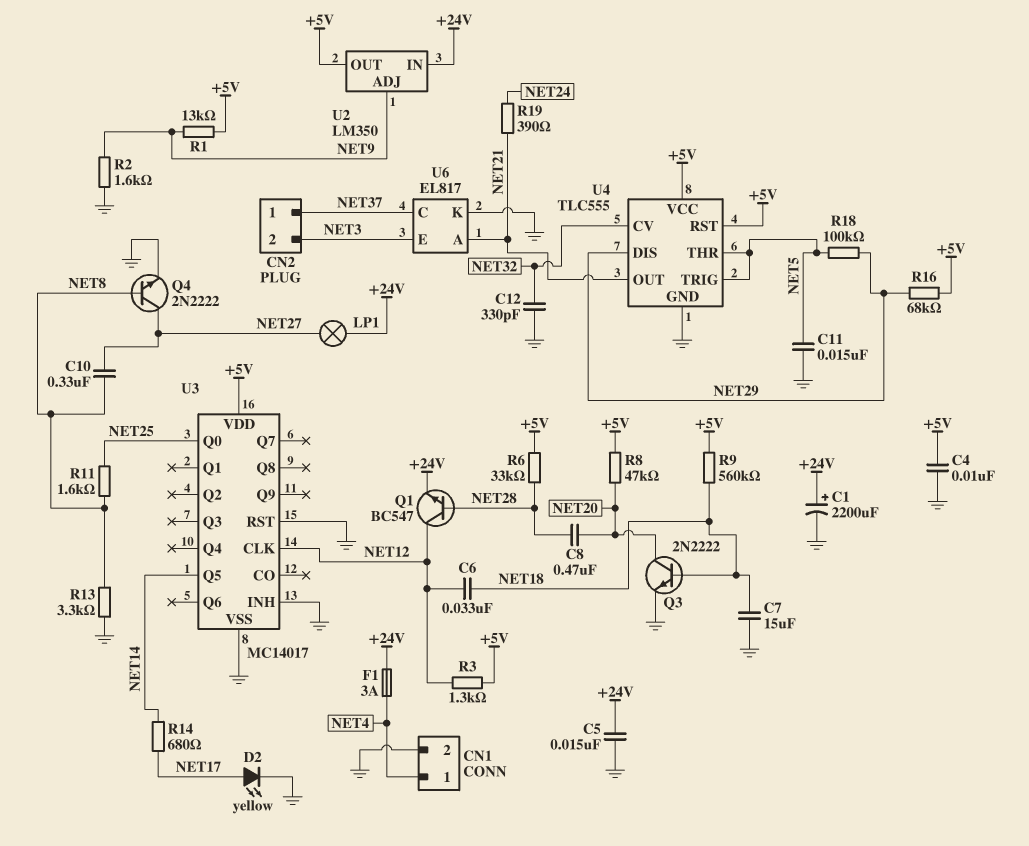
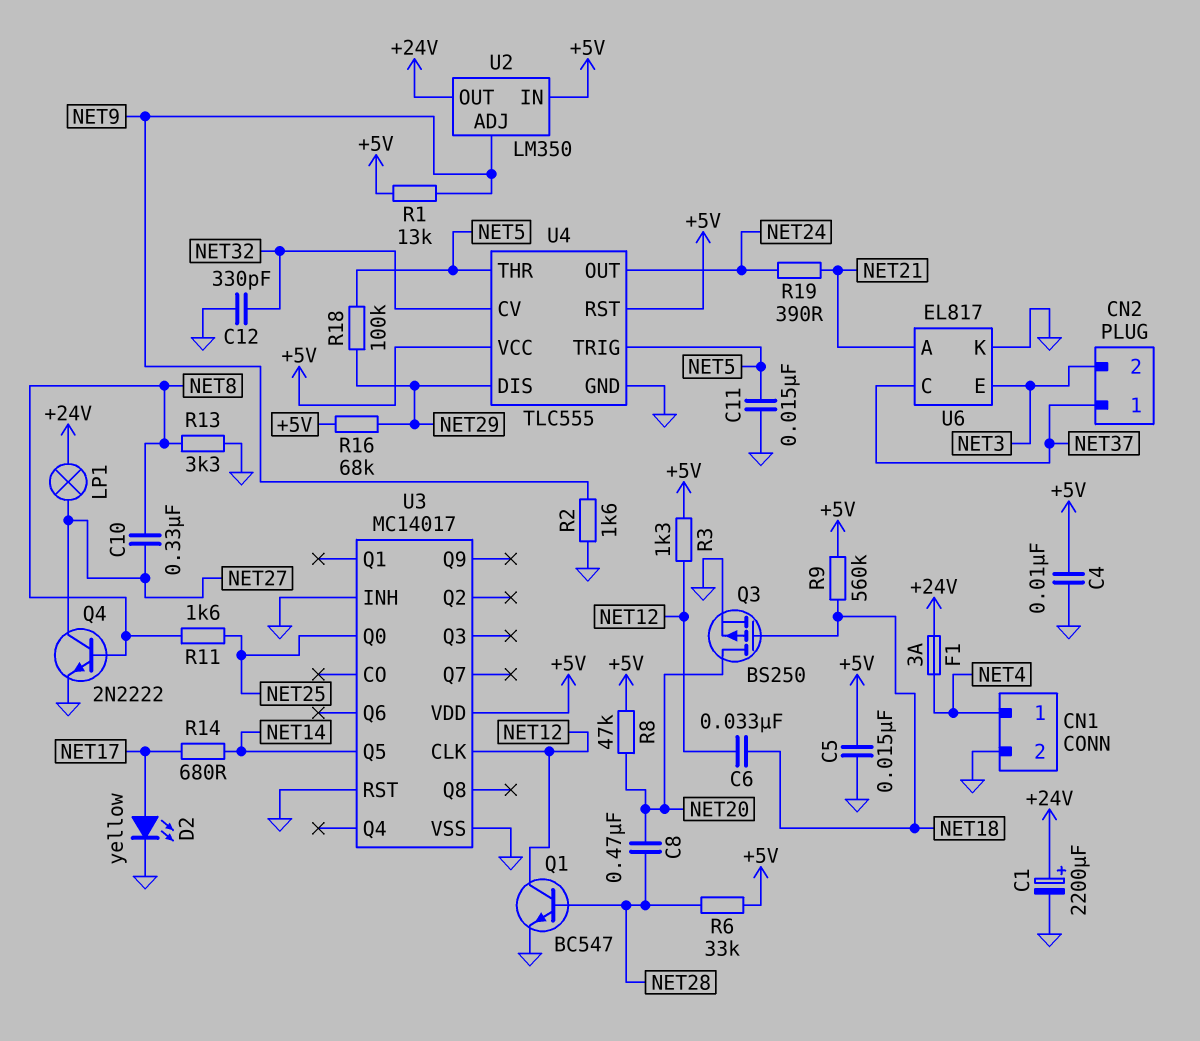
C5: 15nF (+24V, GND) -> 15nF (+5V, GND)
C7: 15uF (GND, NET18) -> none
Q1: NPN BC547 (B NET28, C NET12, E +24V) -> NPN BC547 (B NET28, C NET12, E GND)
Q3: NPN 2N2222 (B NET18, C NET20, E GND) -> PMOS BS250 (G NET18, D NET20, S GND)
U2 pin IN: +24V -> +5V
U2 pin OUT: +5V -> +24V
U4 pin OUT: NET21 -> NET24

